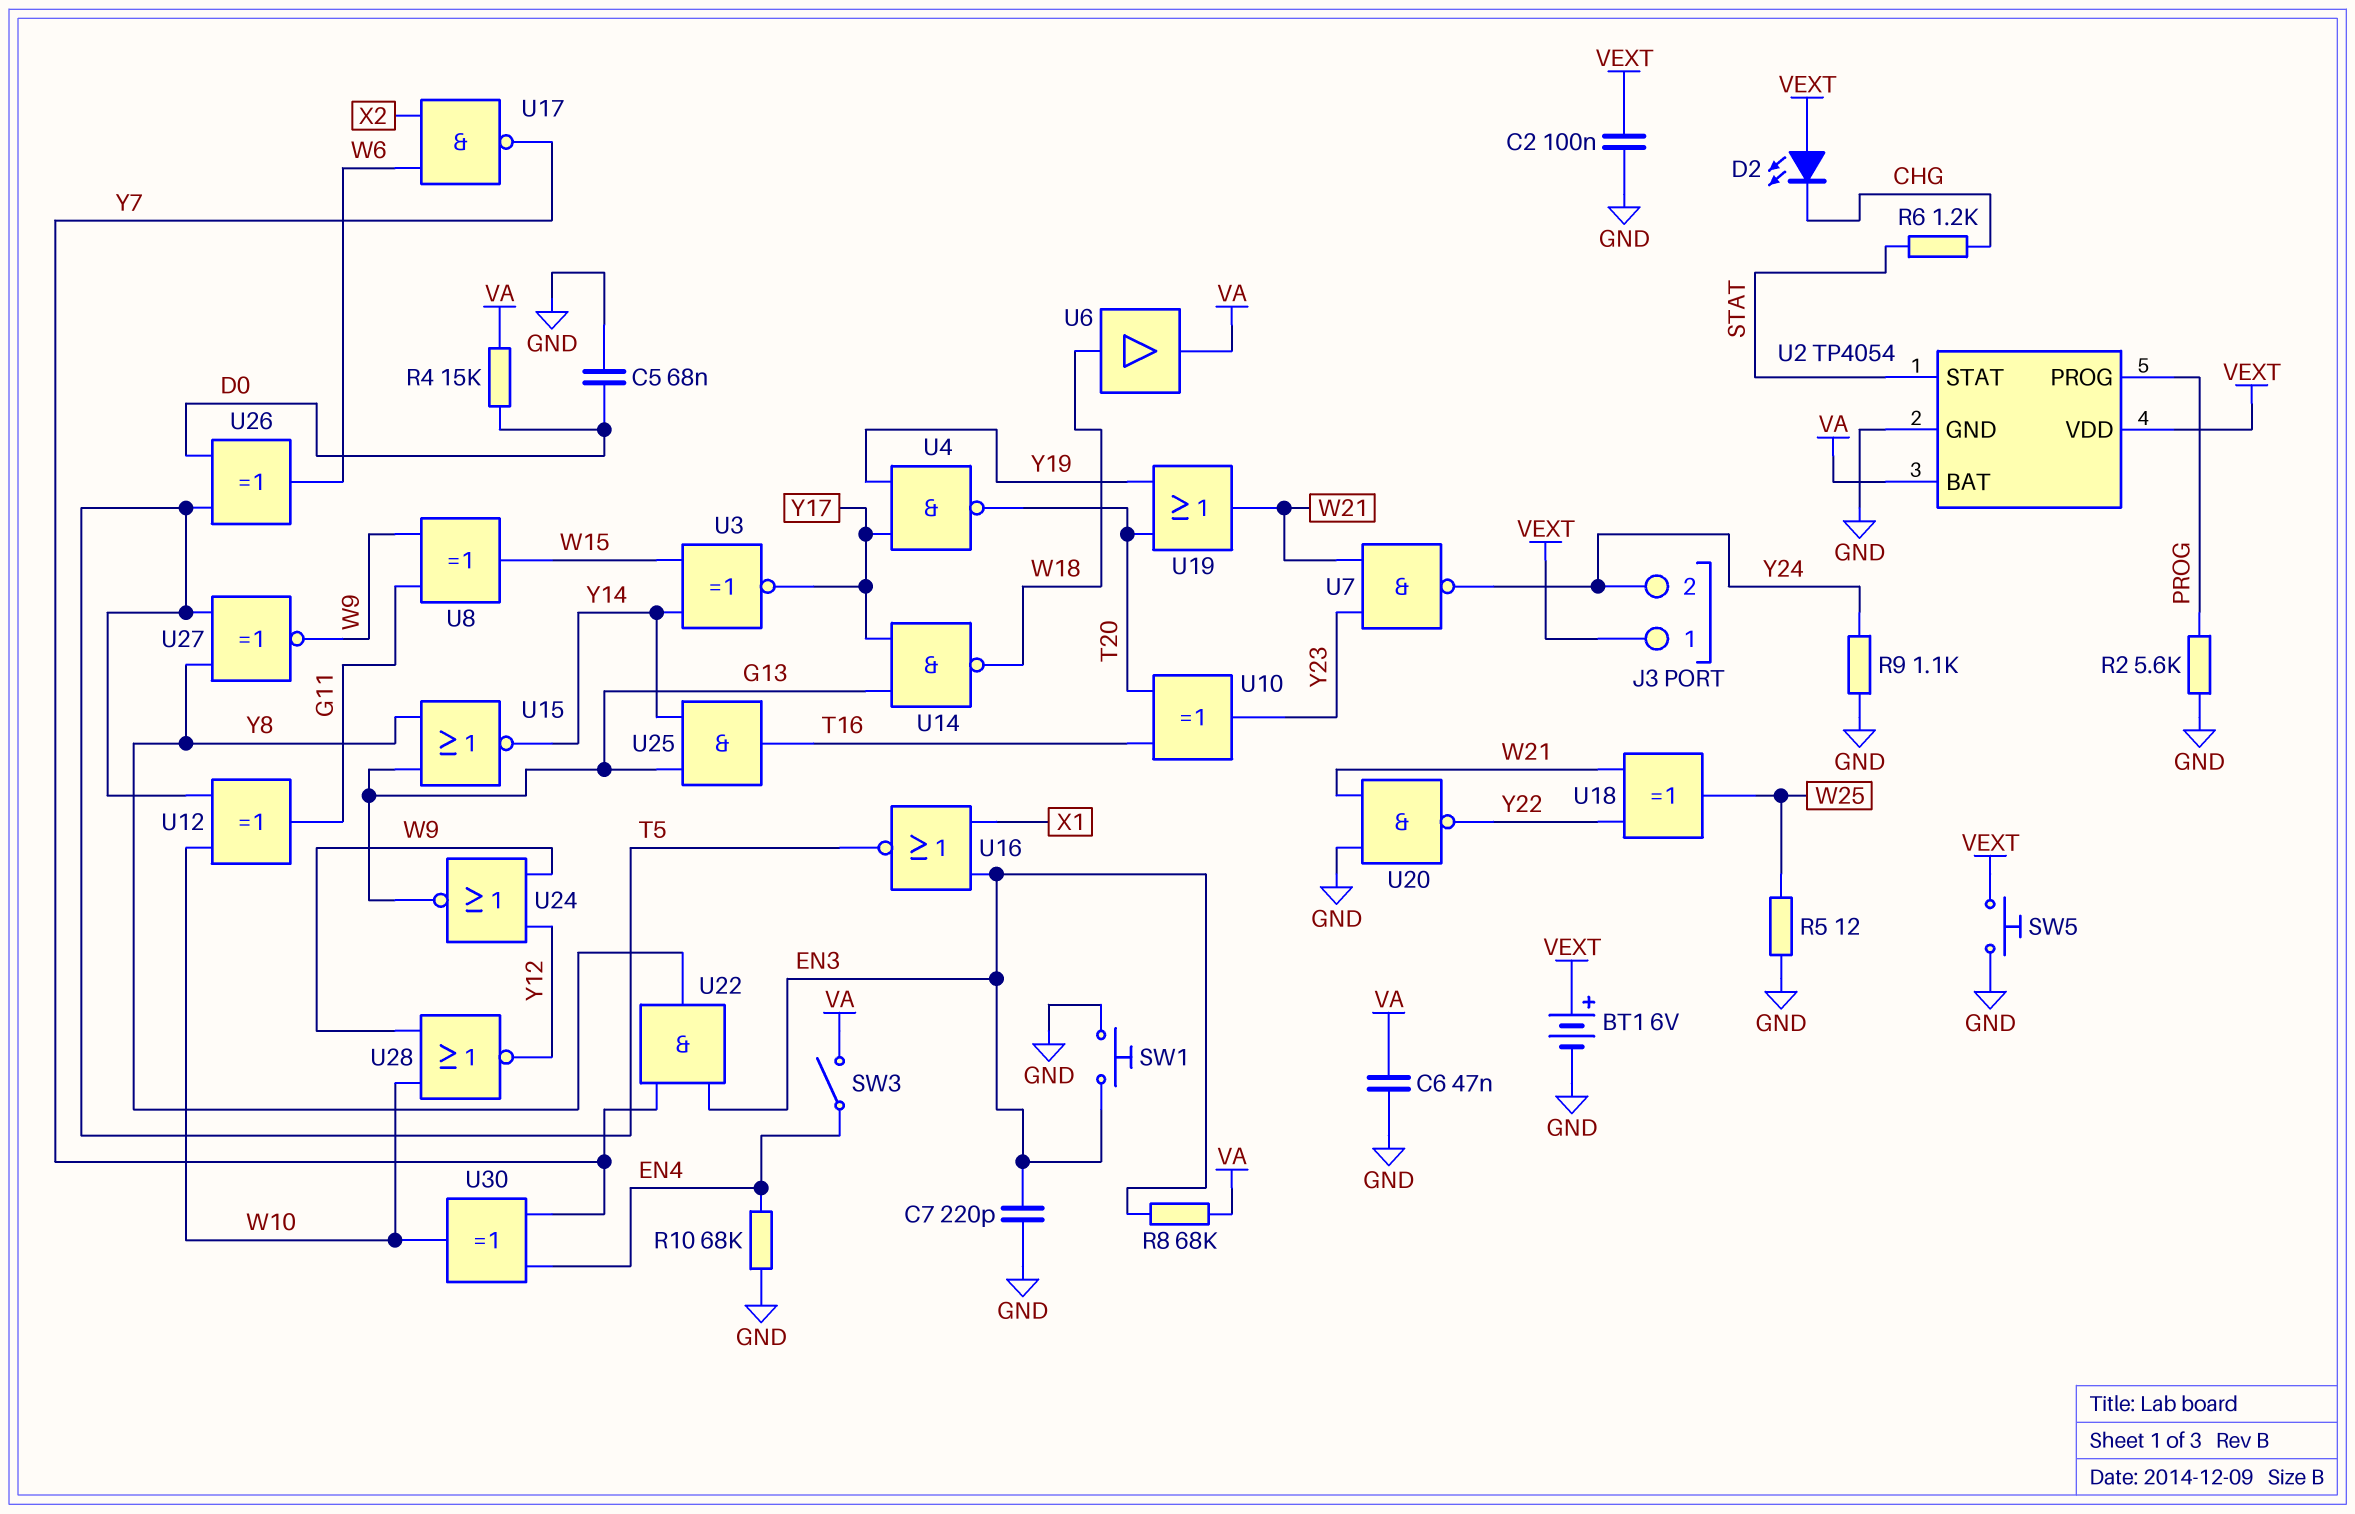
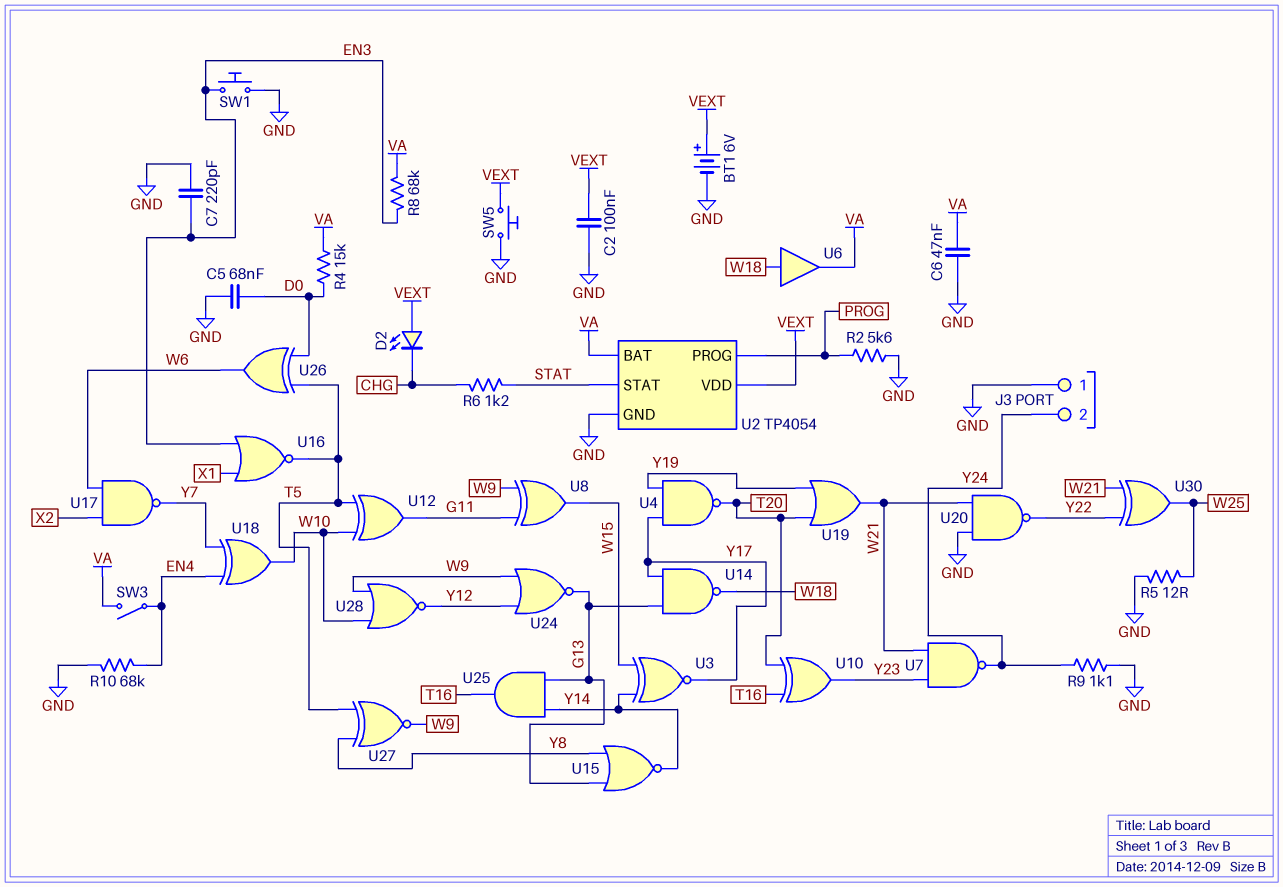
J3 pin 1: VEXT -> GND
U18: XOR (in W21, in Y22, out W25) -> XOR (in EN4, in Y7, out W10)
U22: AND (in EN3, in Y7, out Y8) -> none
U30: XOR (in EN4, in Y7, out W10) -> XOR (in W21, in Y22, out W25)

